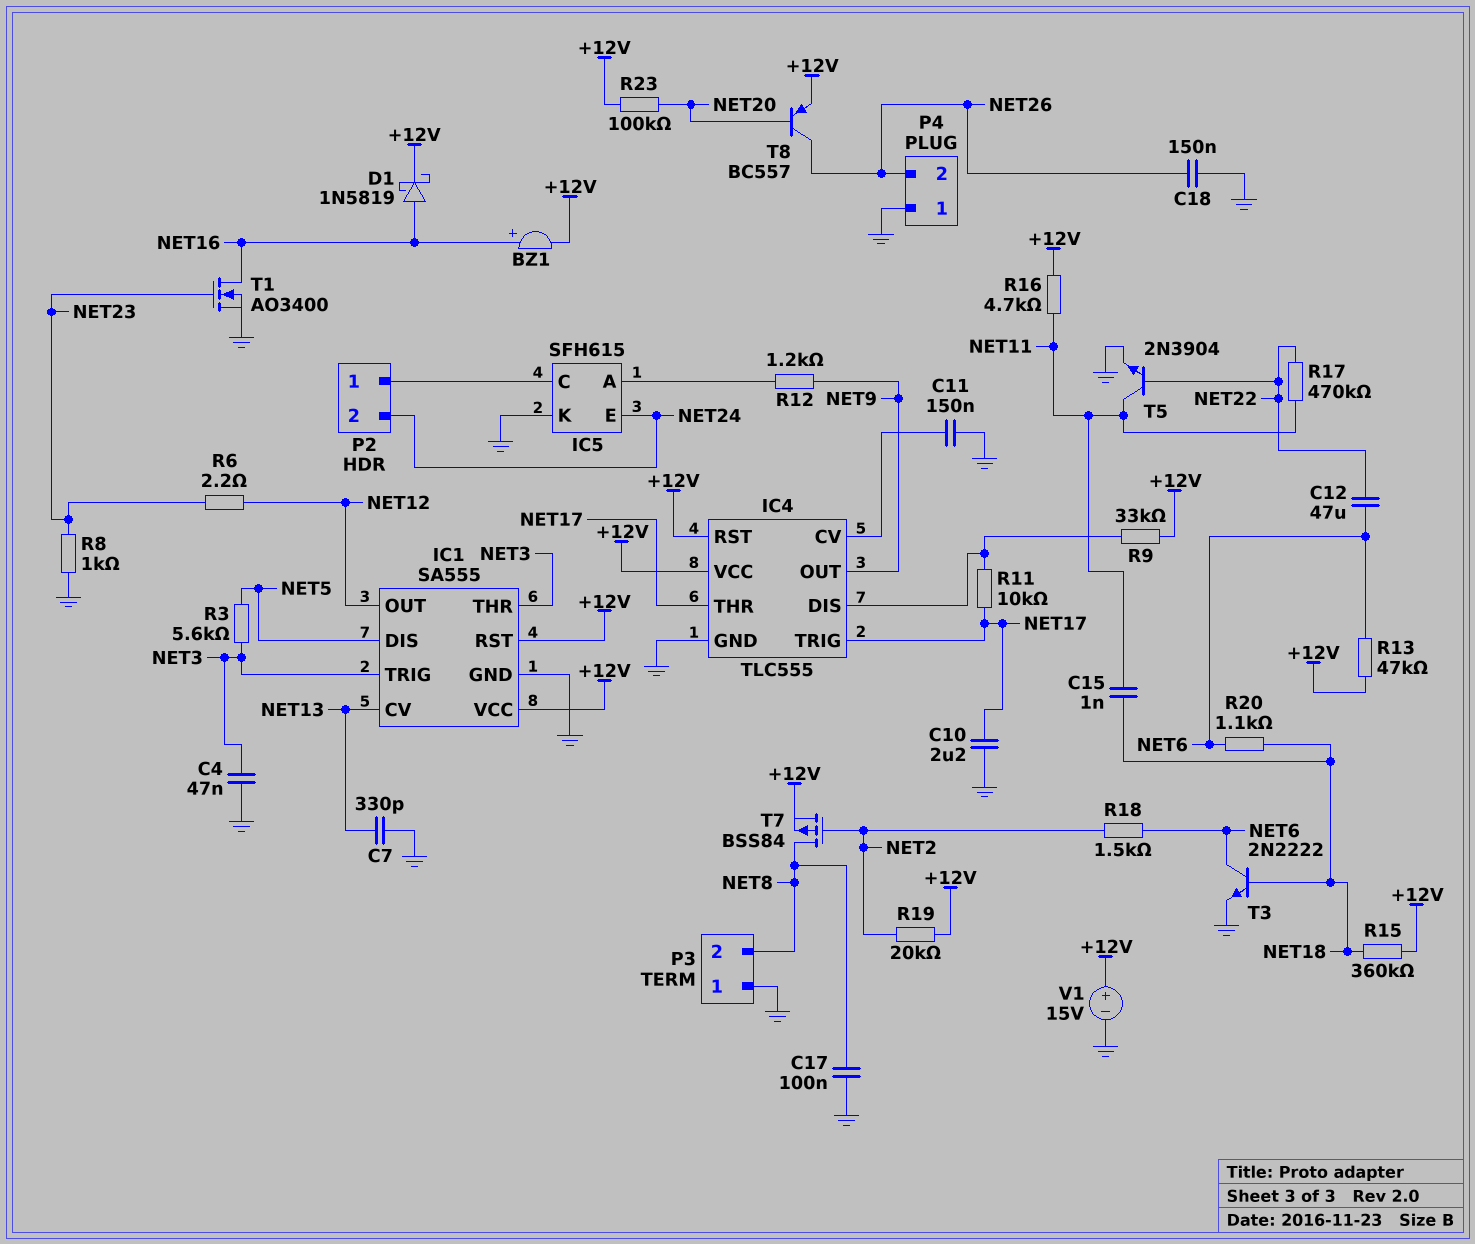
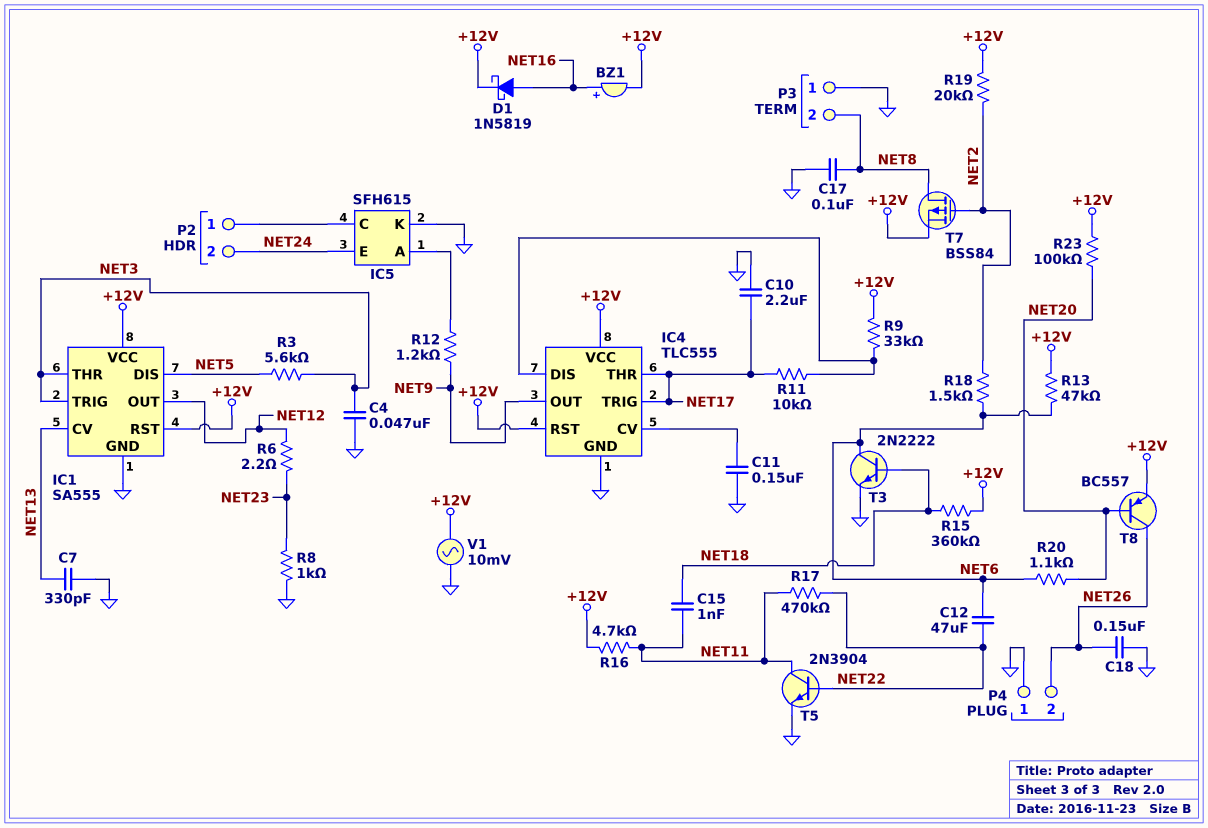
R20: 1.1k (NET6, NET18) -> 1.1k (NET6, NET20)
T1: NMOS AO3400 (G NET23, D NET16, S GND) -> none
V1: 15V (plus +12V, minus GND) -> AC 10mV (+12V, GND)

